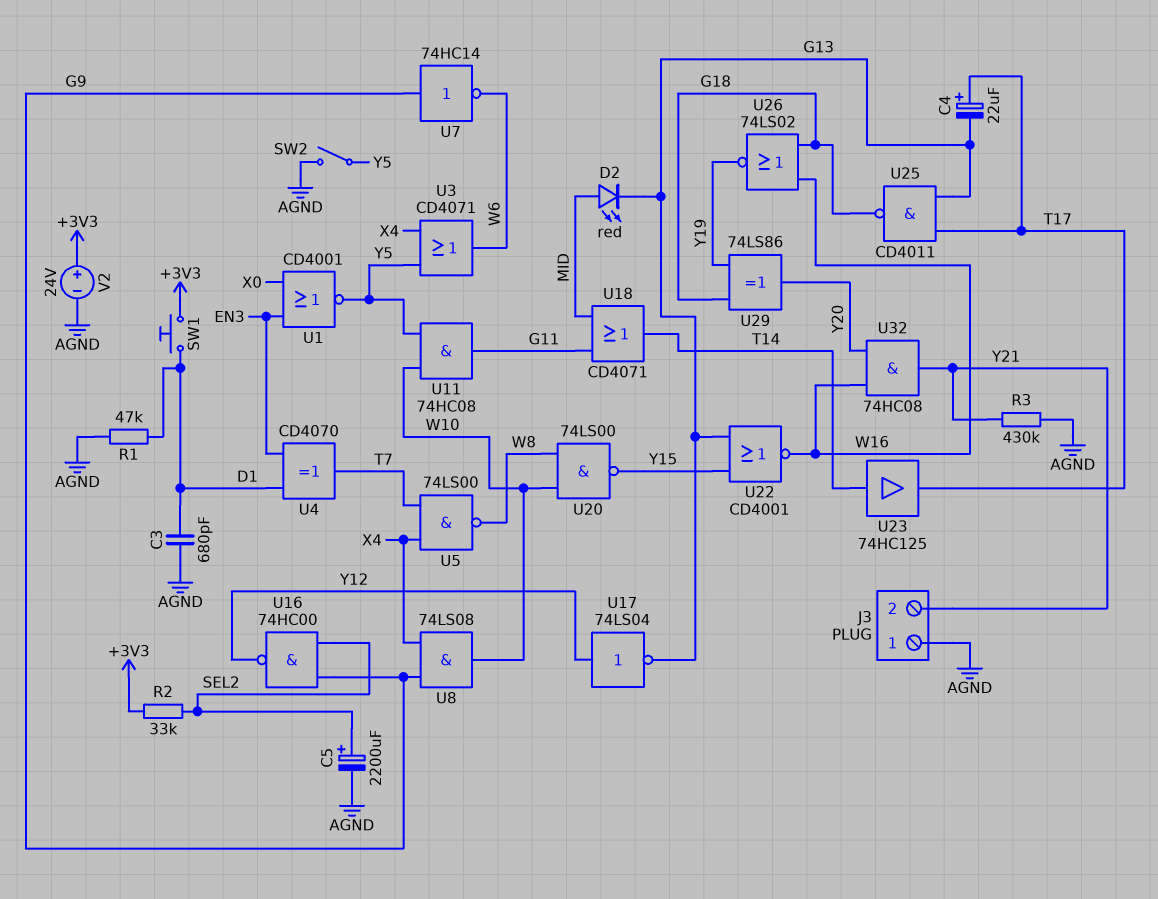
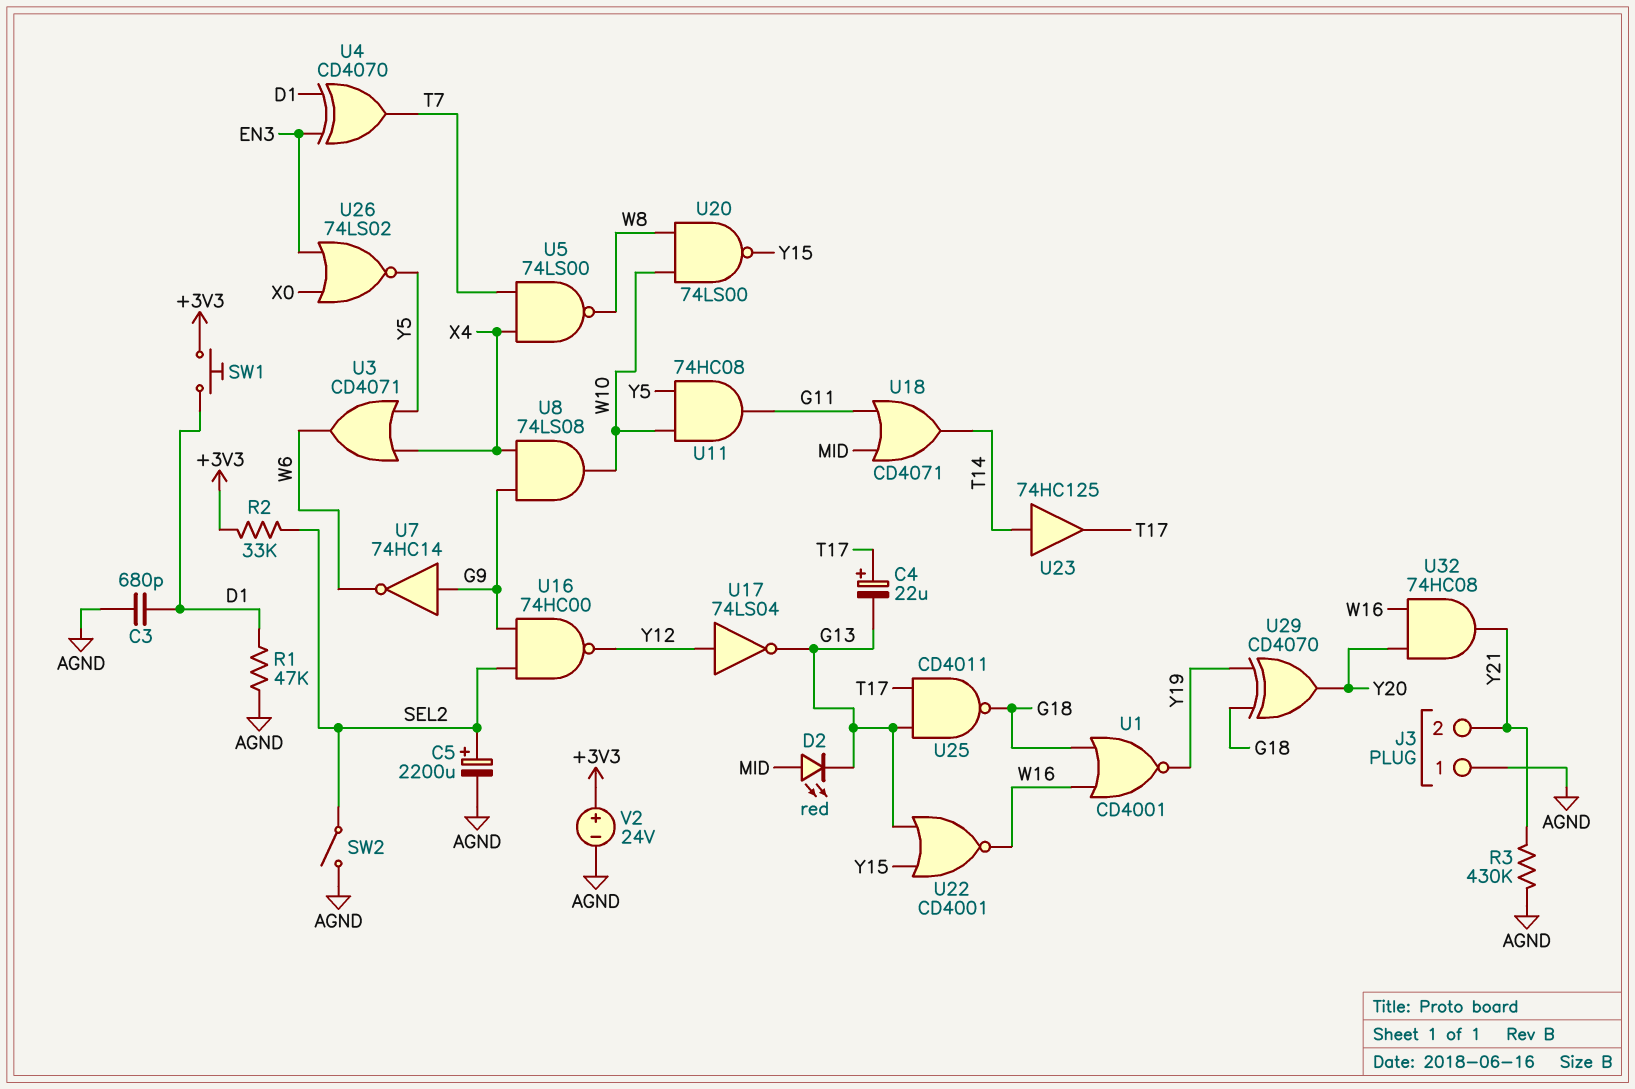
SW2: switch (AGND, Y5) -> switch (AGND, SEL2)
U1: NOR CD4001 (in EN3, in X0, out Y5) -> NOR CD4001 (in G18, in W16, out Y19)
U26: NOR 74LS02 (in G18, in W16, out Y19) -> NOR 74LS02 (in EN3, in X0, out Y5)
U29: XOR 74LS86 (in G18, in Y19, out Y20) -> XOR CD4070 (in G18, in Y19, out Y20)

